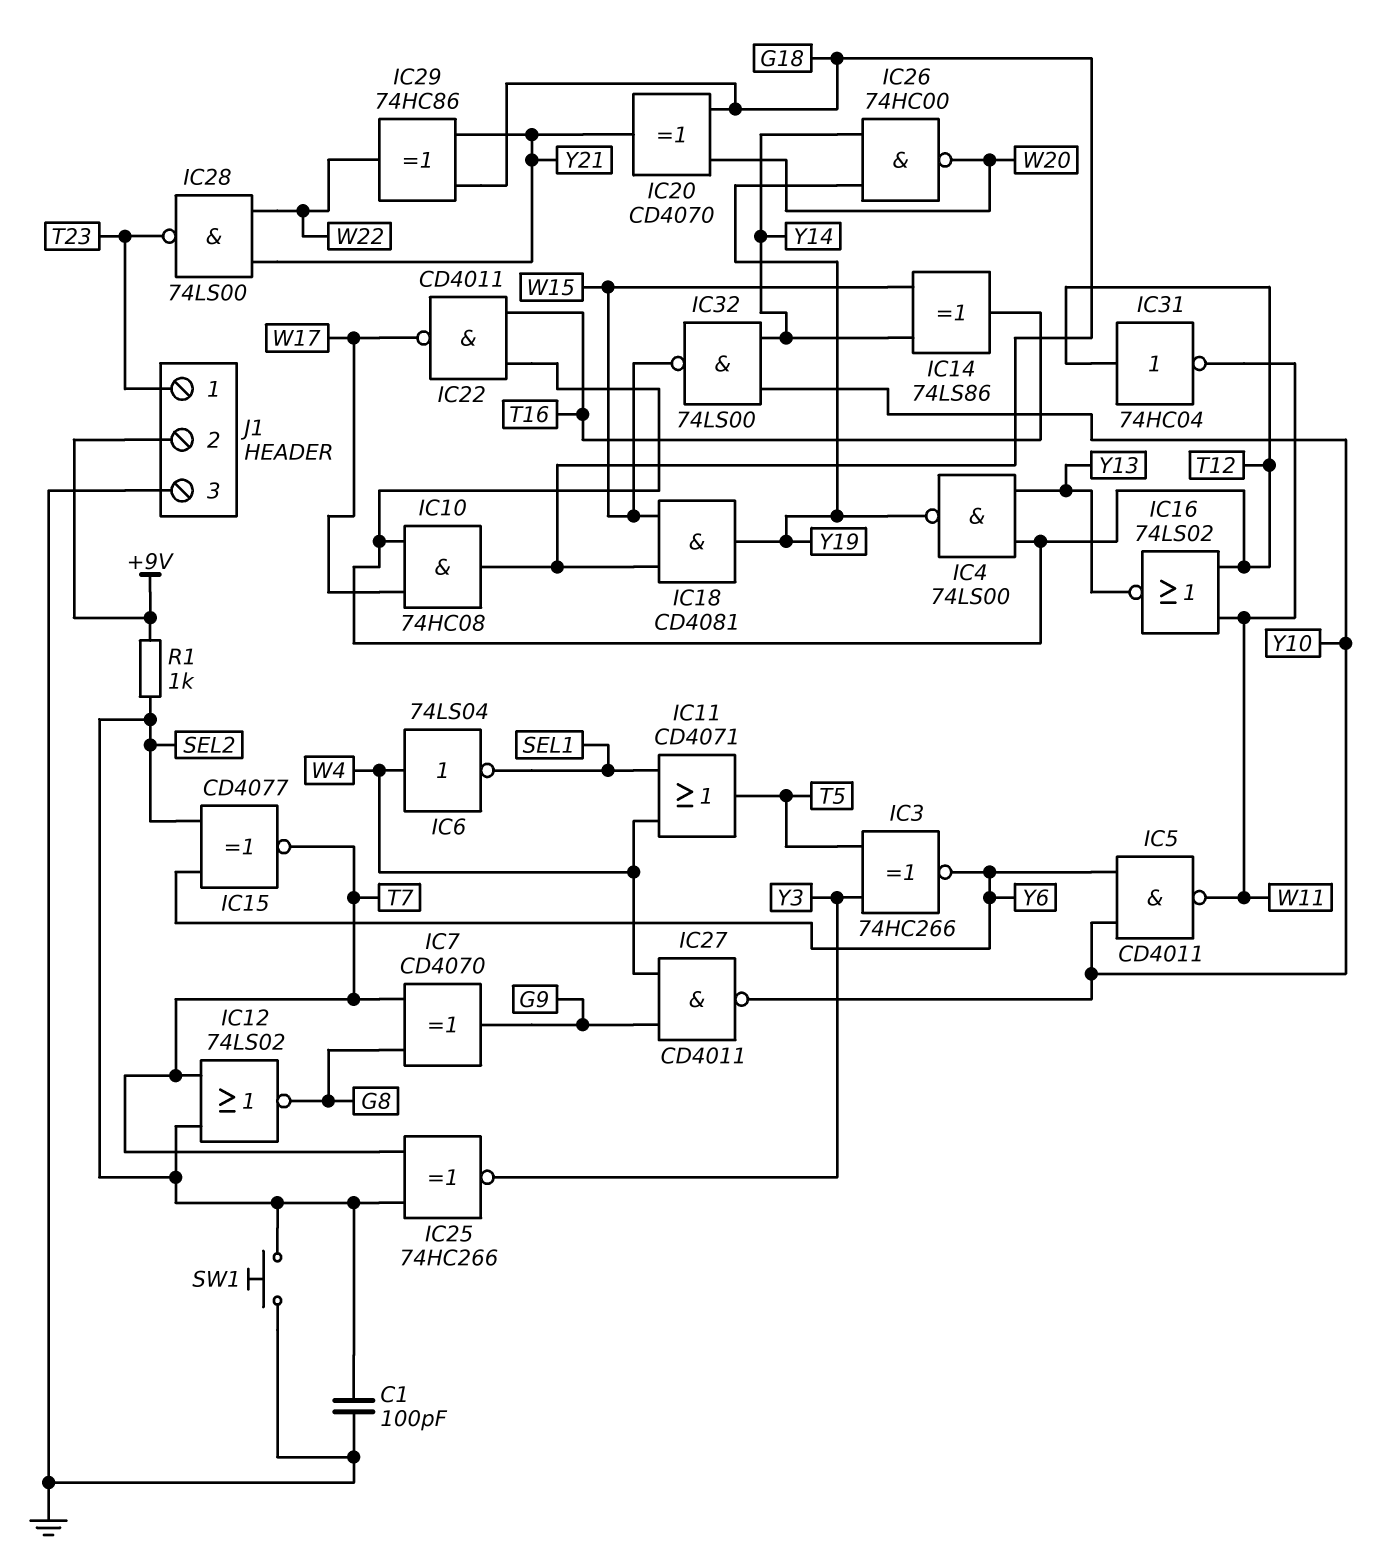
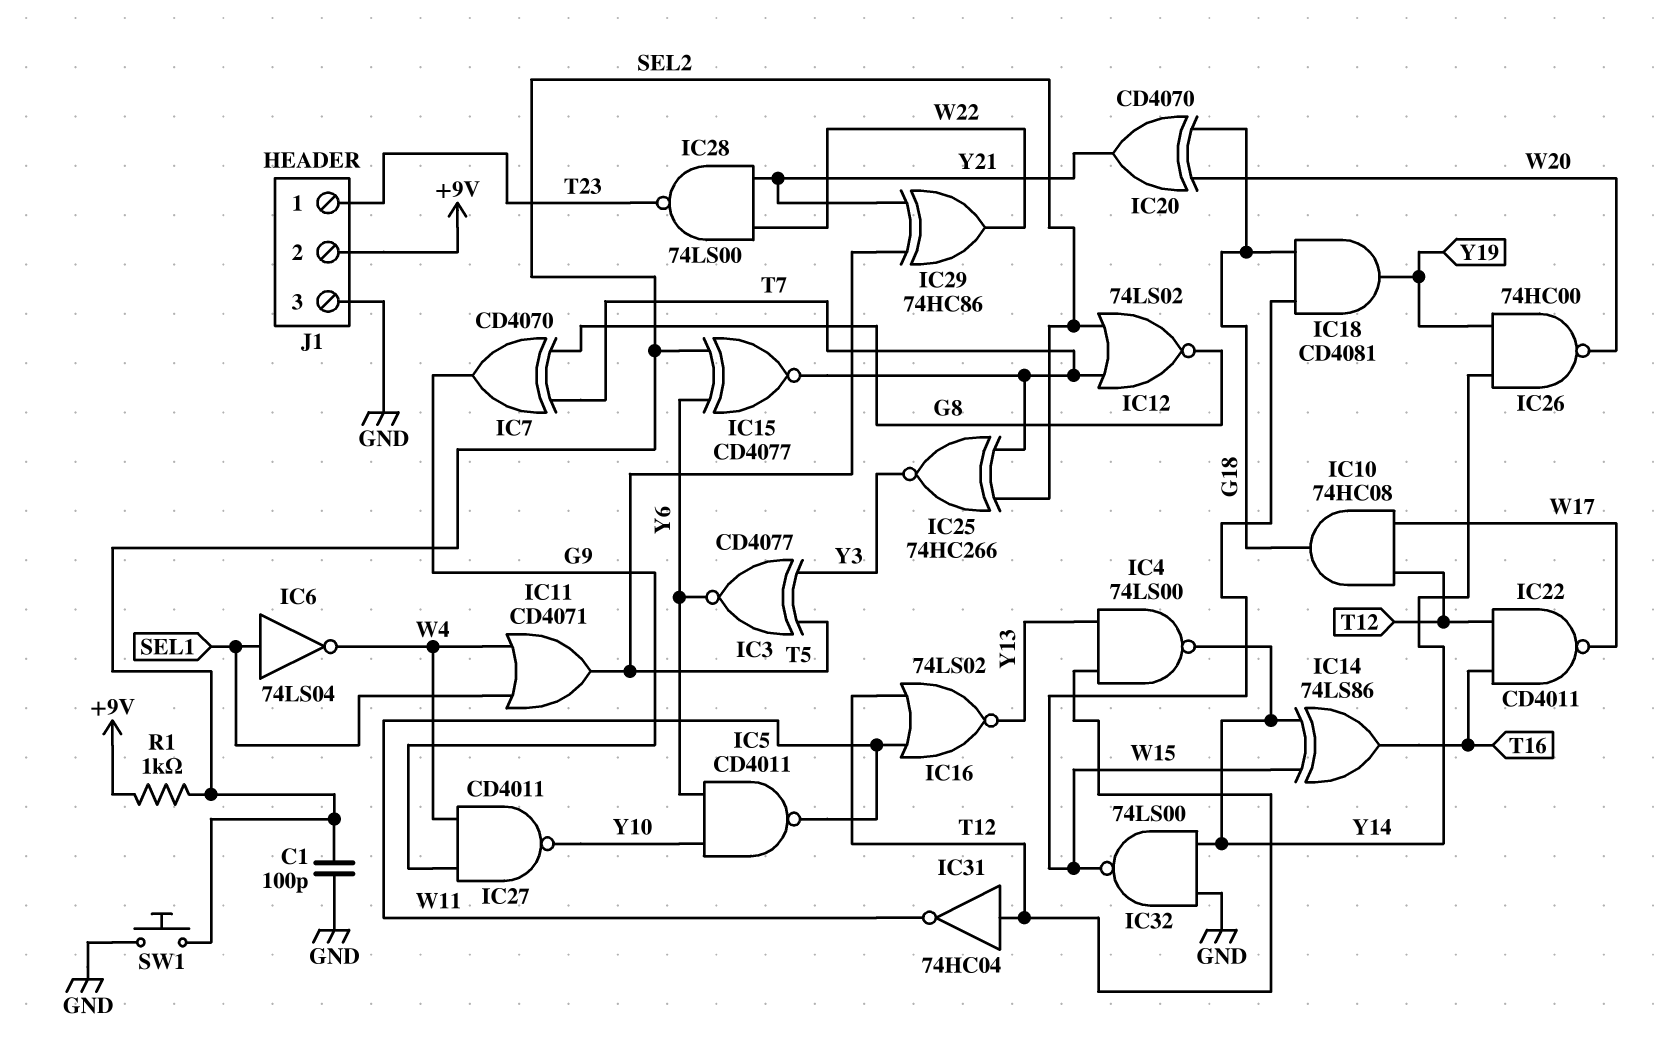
IC3: XNOR 74HC266 (in T5, in Y3, out Y6) -> XNOR CD4077 (in T5, in Y3, out Y6)
IC4: NAND 74LS00 (in T12, in Y13, out Y19) -> NAND 74LS00 (in T12, in Y13, out Y14)
IC6: NOT 74LS04 (in W4, out SEL1) -> NOT 74LS04 (in SEL1, out W4)
IC29: XOR 74HC86 (in G18, in Y21, out W22) -> XOR 74HC86 (in T5, in Y21, out W22)
IC32: NAND 74LS00 (in Y10, in Y14, out W15) -> NAND 74LS00 (in GND, in Y14, out W15)

